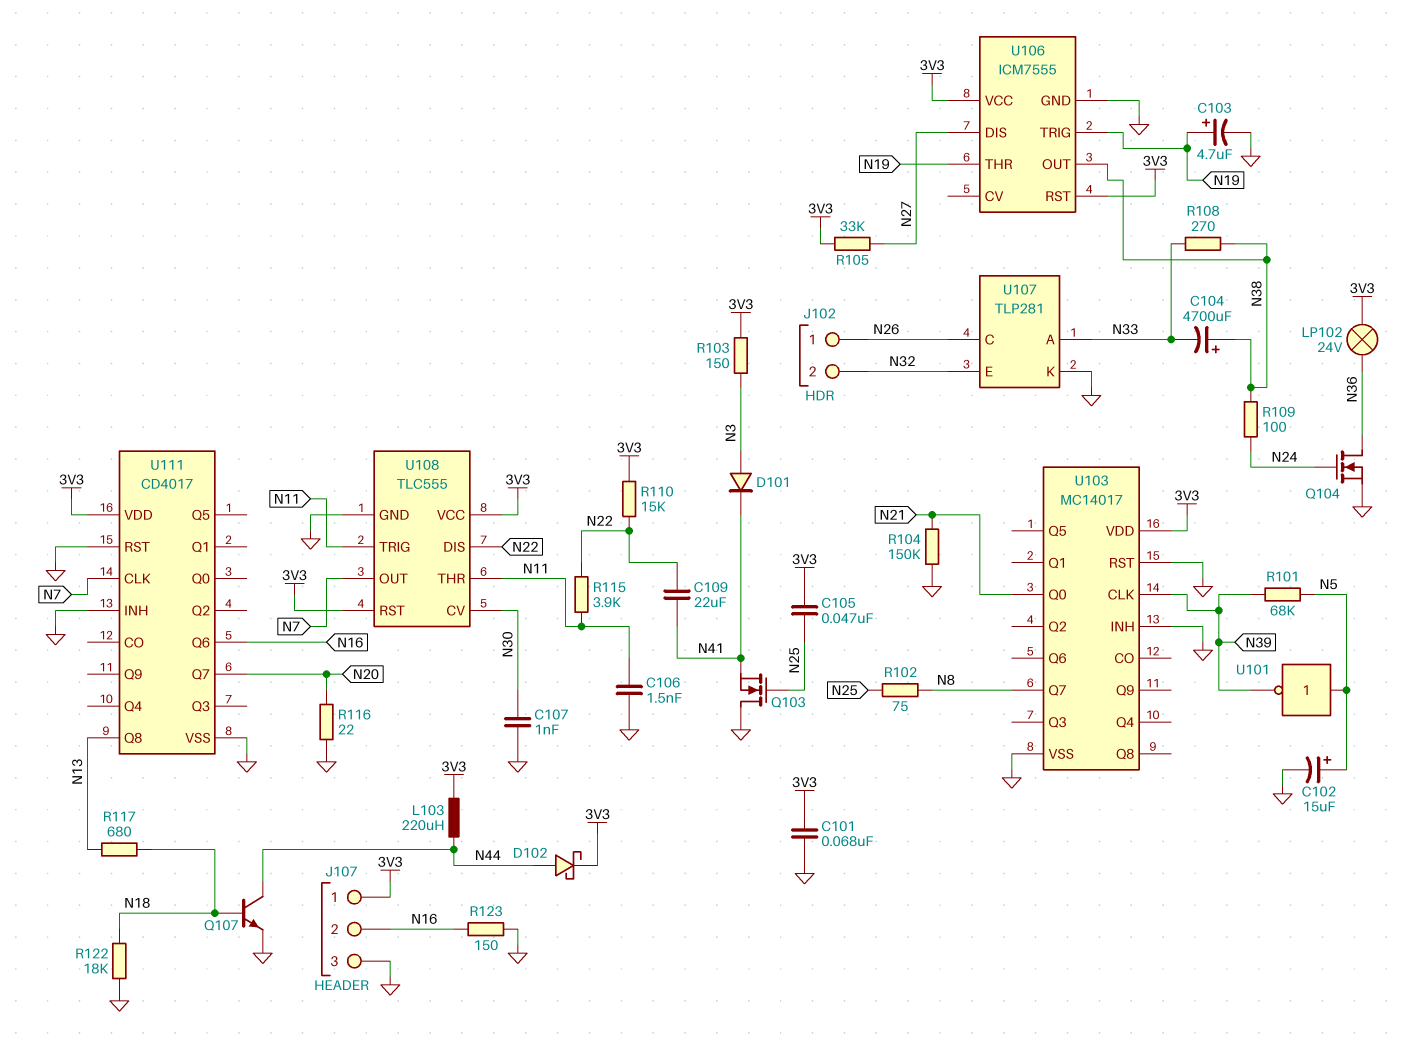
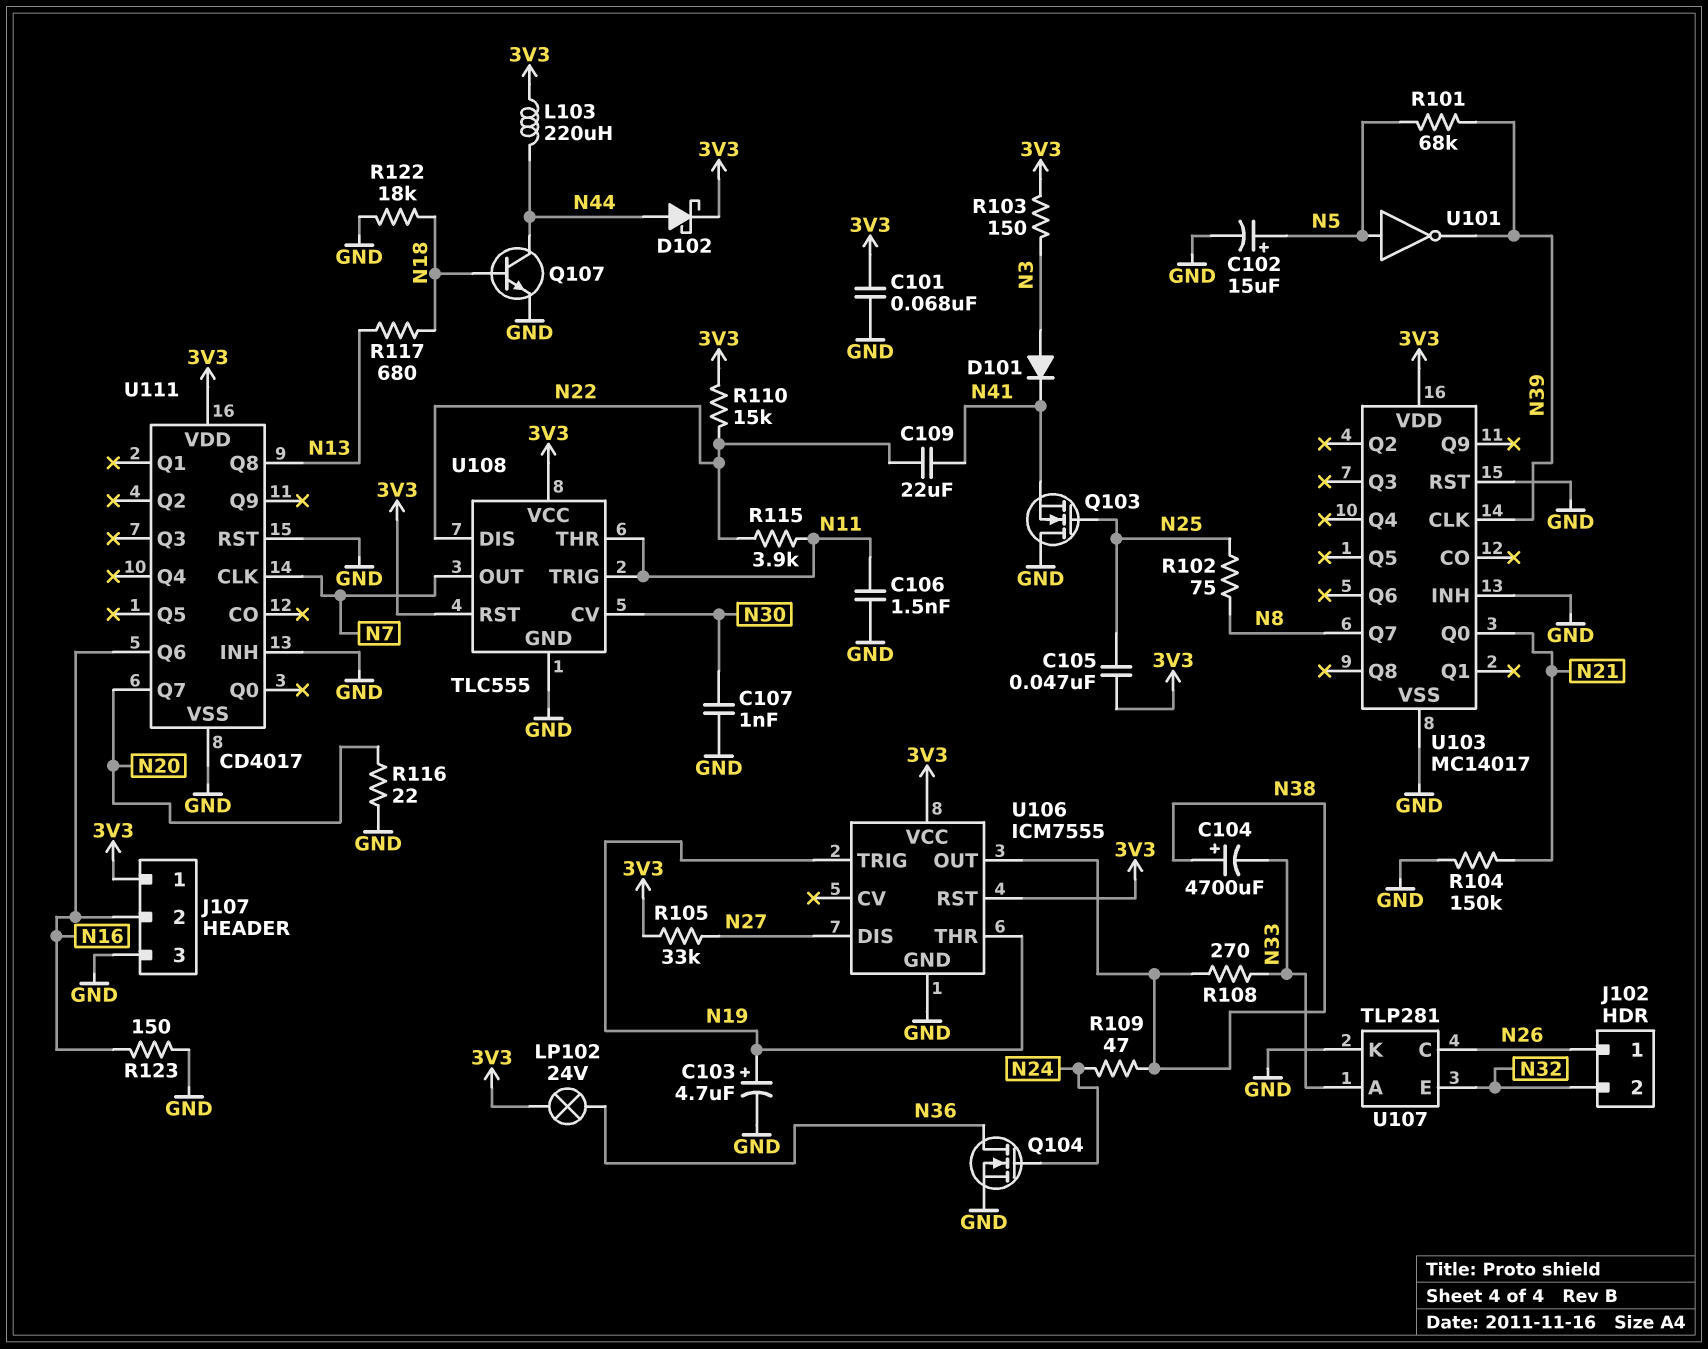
R109: 100 (N24, N38) -> 47 (N24, N38)

